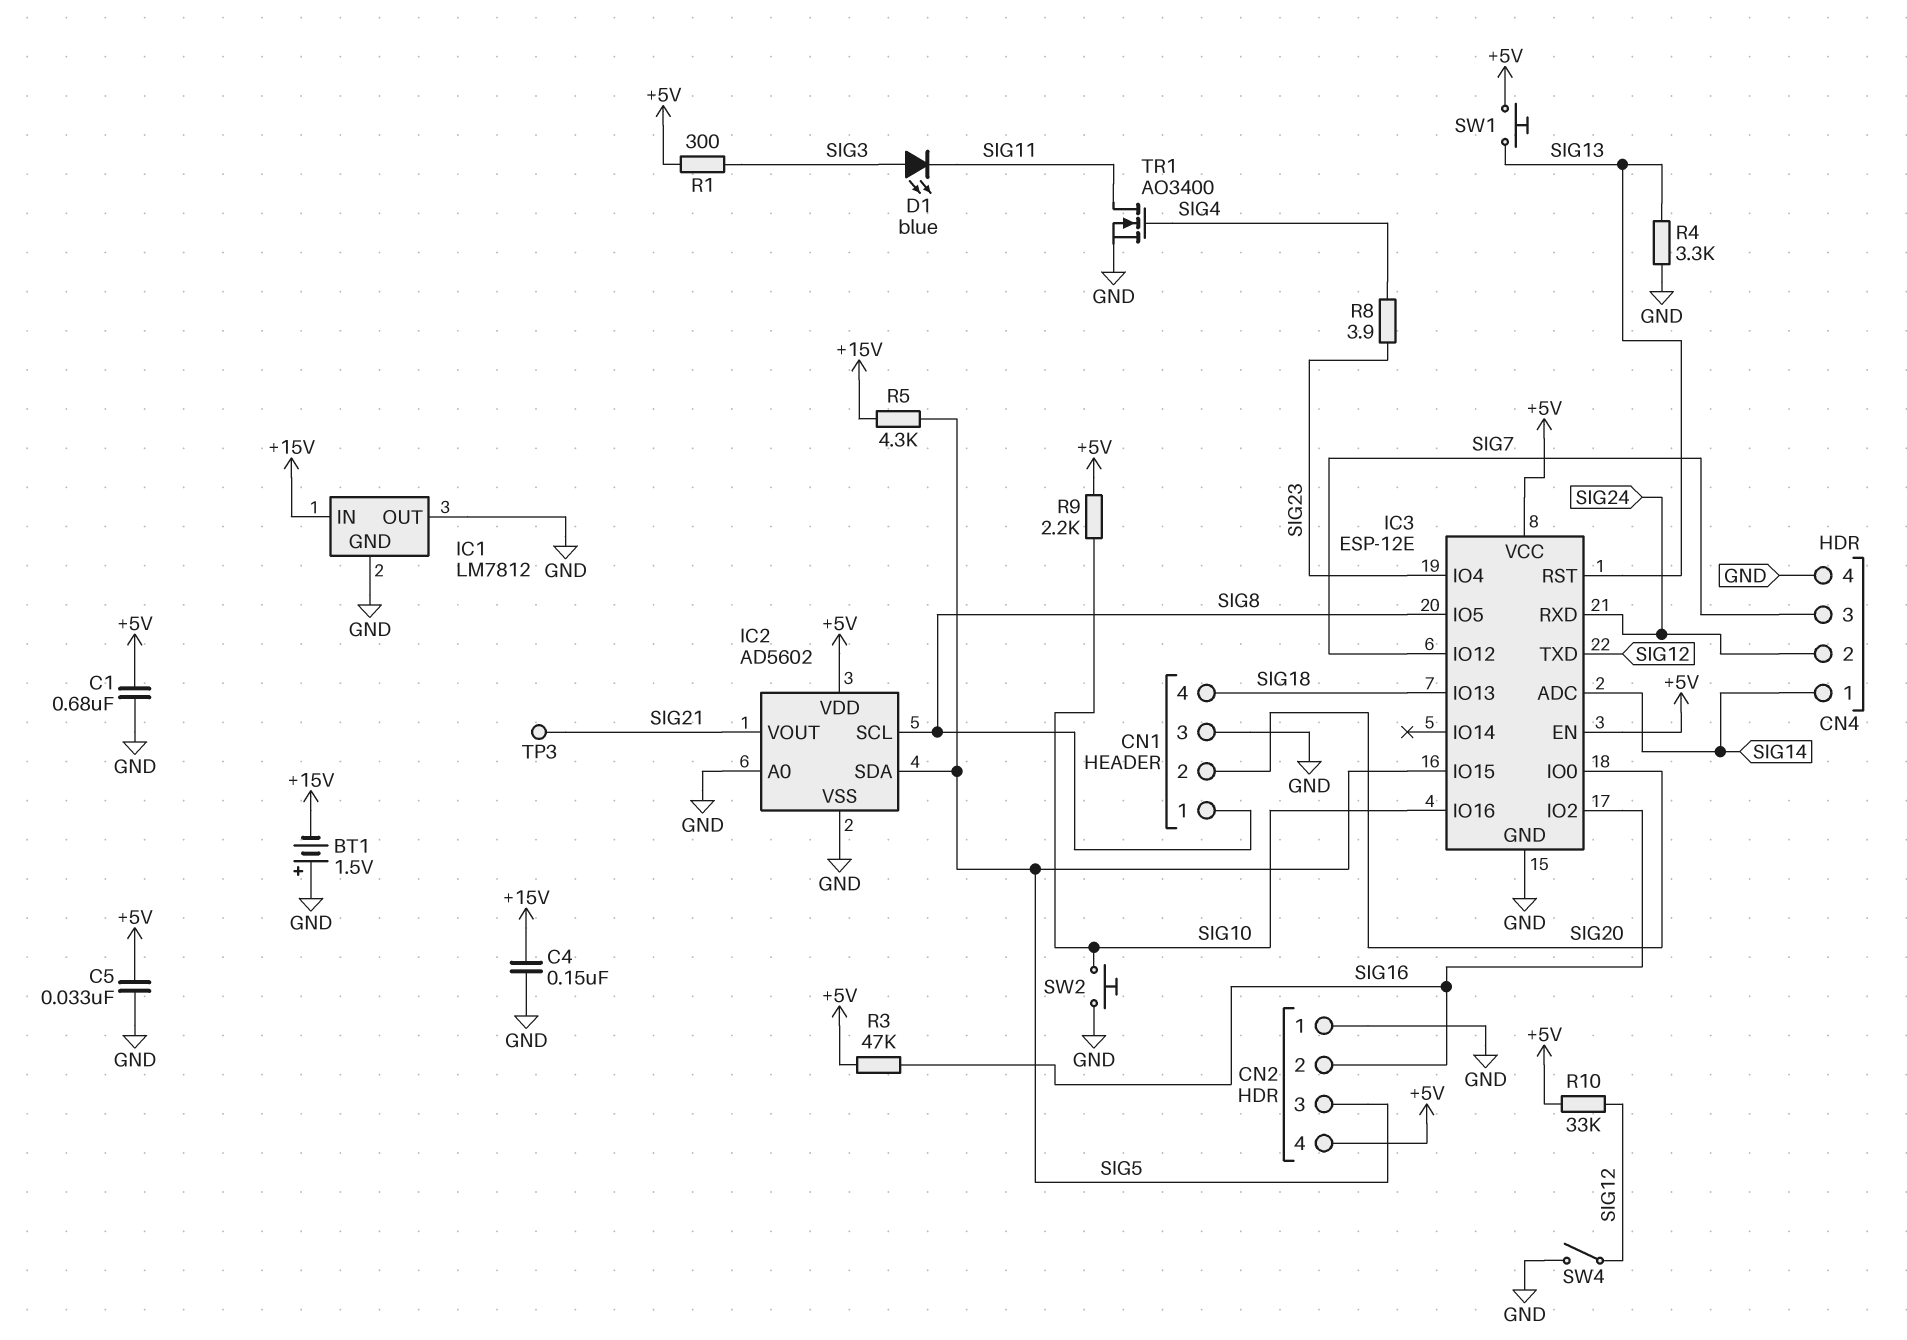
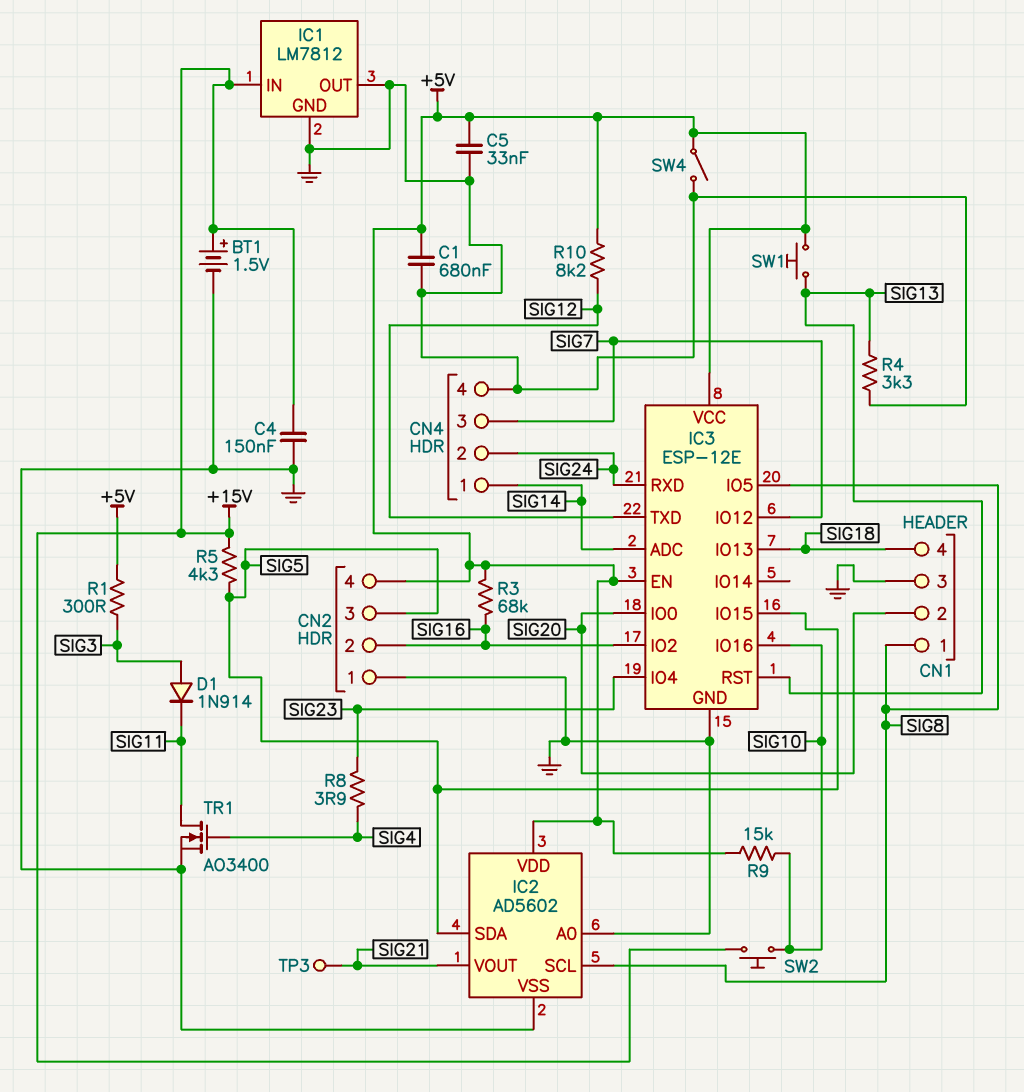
BT1: 1.5V (plus GND, minus +15V) -> 1.5V (plus +15V, minus GND)
D1: LED blue (A SIG3, K SIG11) -> diode 1N914 (A SIG3, K SIG11)
R3: 47k (+5V, SIG16) -> 68k (+5V, SIG16)
R9: 2.2k (+5V, SIG10) -> 15k (+5V, SIG10)
R10: 33k (+5V, SIG12) -> 8.2k (+5V, SIG12)
SW2: button (GND, SIG10) -> button (+15V, SIG10)
SW4: switch (GND, SIG12) -> switch (+5V, GND)

